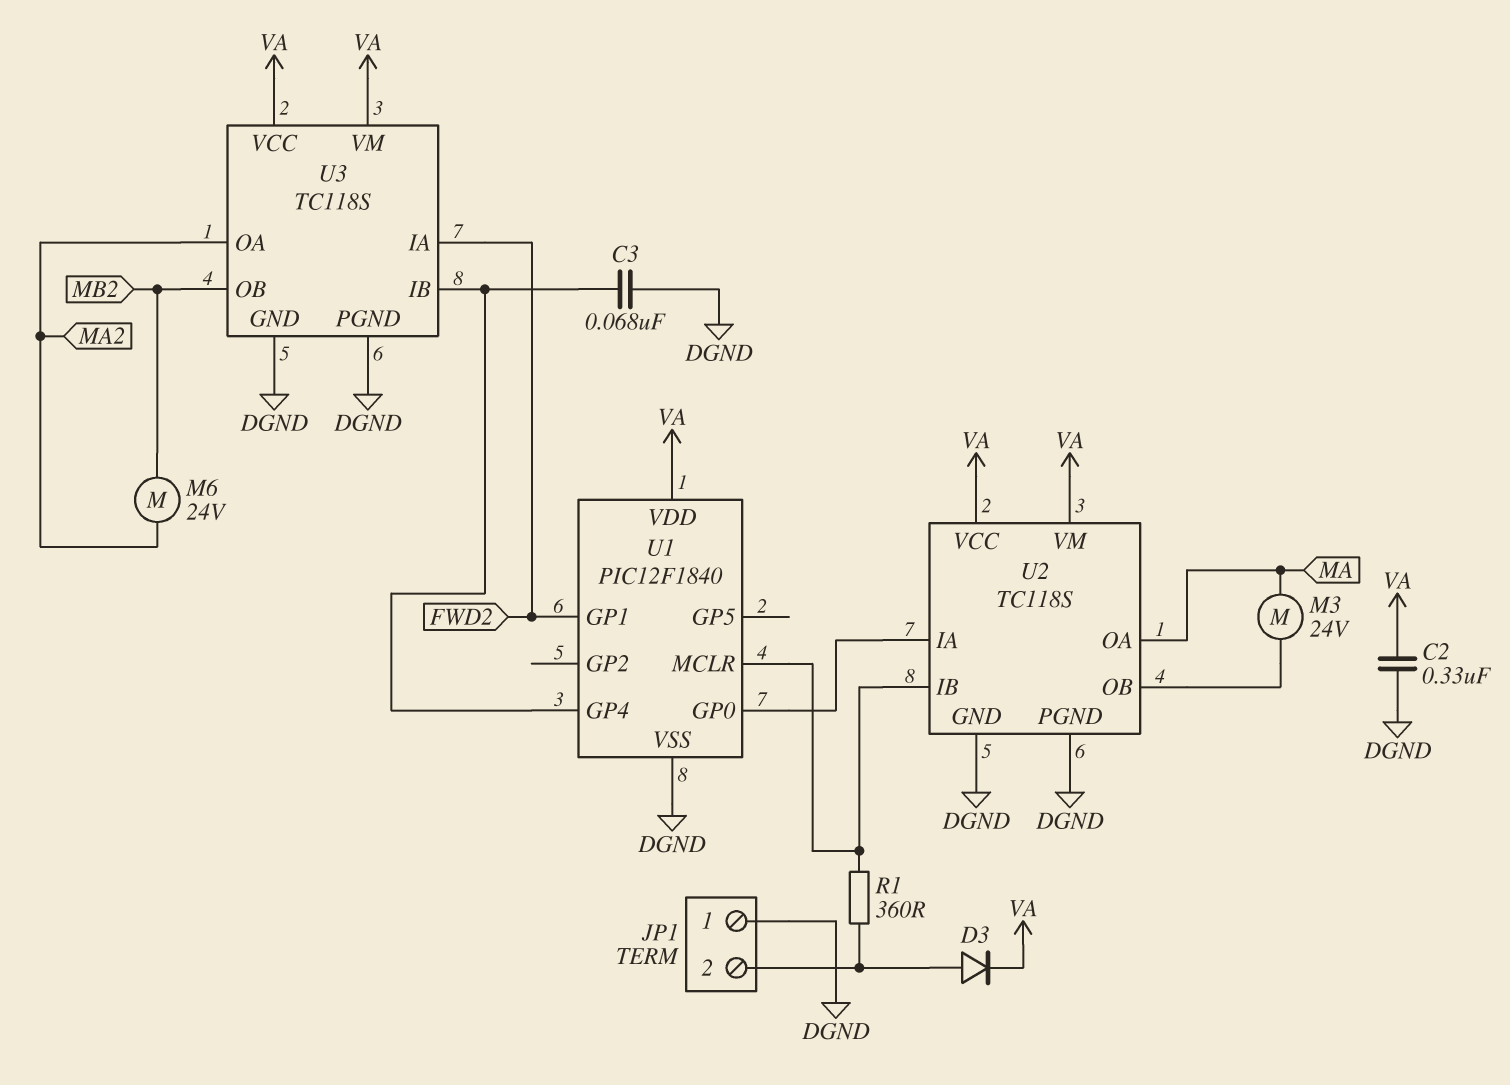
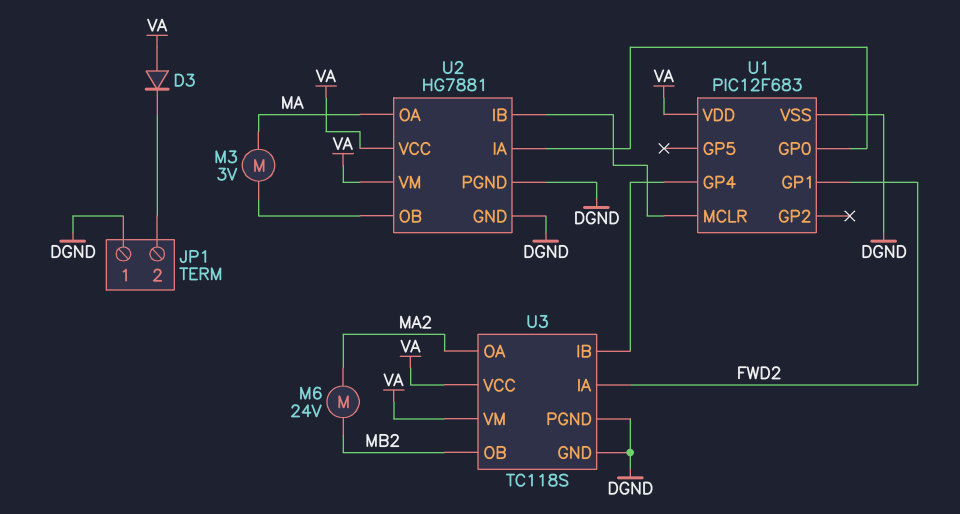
C2: 330nF (DGND, VA) -> none
C3: 68nF (DGND, U1/GP4) -> none
D3: diode (A JP1/2, K VA) -> diode (A VA, K JP1/2)
M3: motor 24V (MA, U2/OB) -> motor 3V (MA, U2/OB)
R1: 360 (JP1/2, U1/MCLR) -> none
U1: PIC12F1840 -> PIC12F683
U2: TC118S -> HG7881

